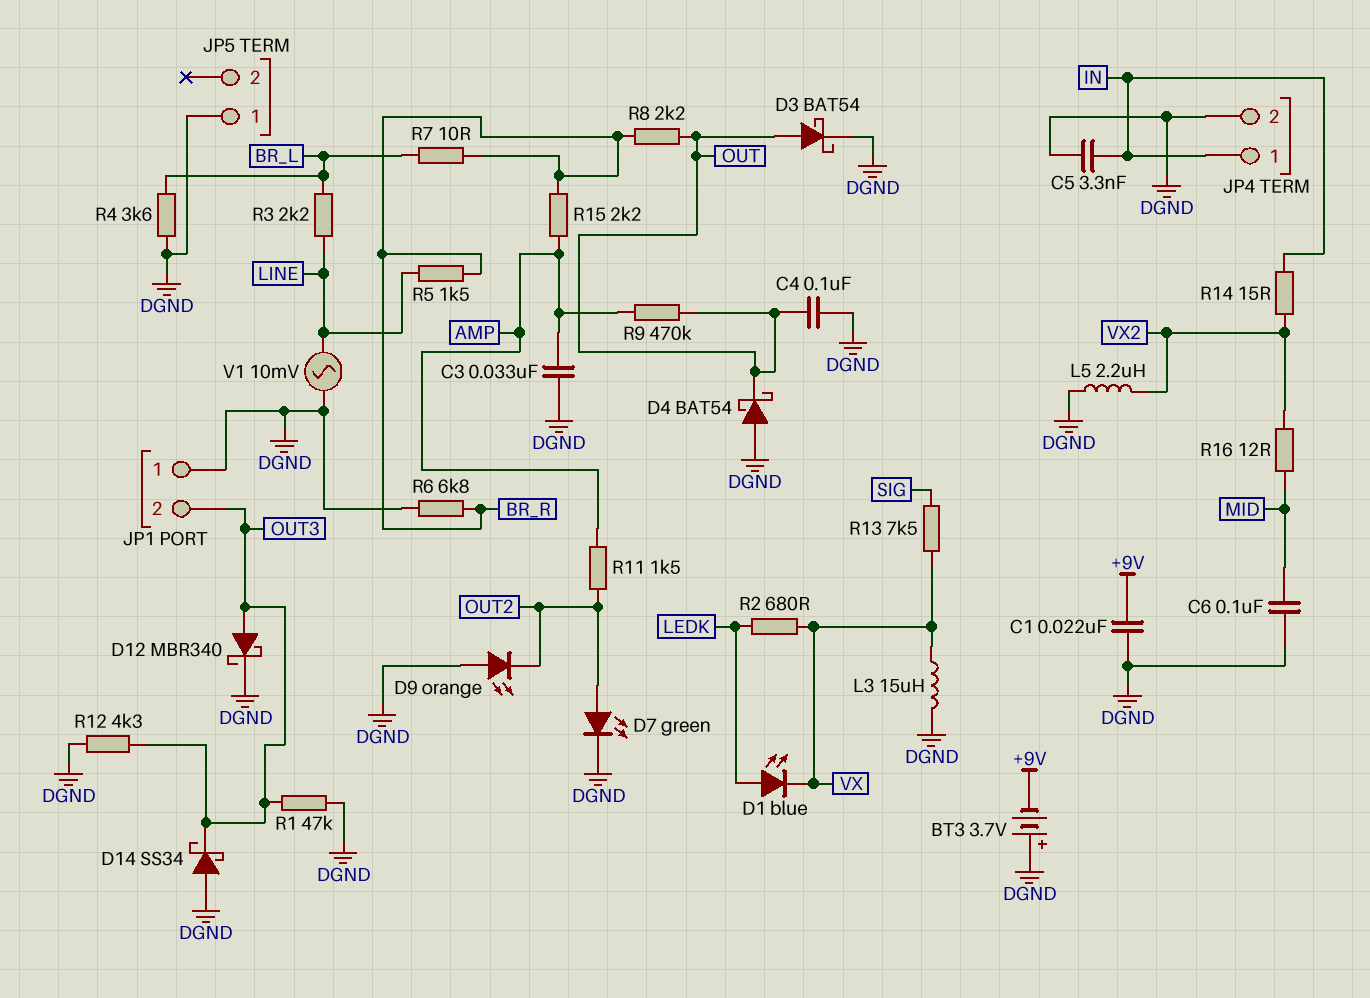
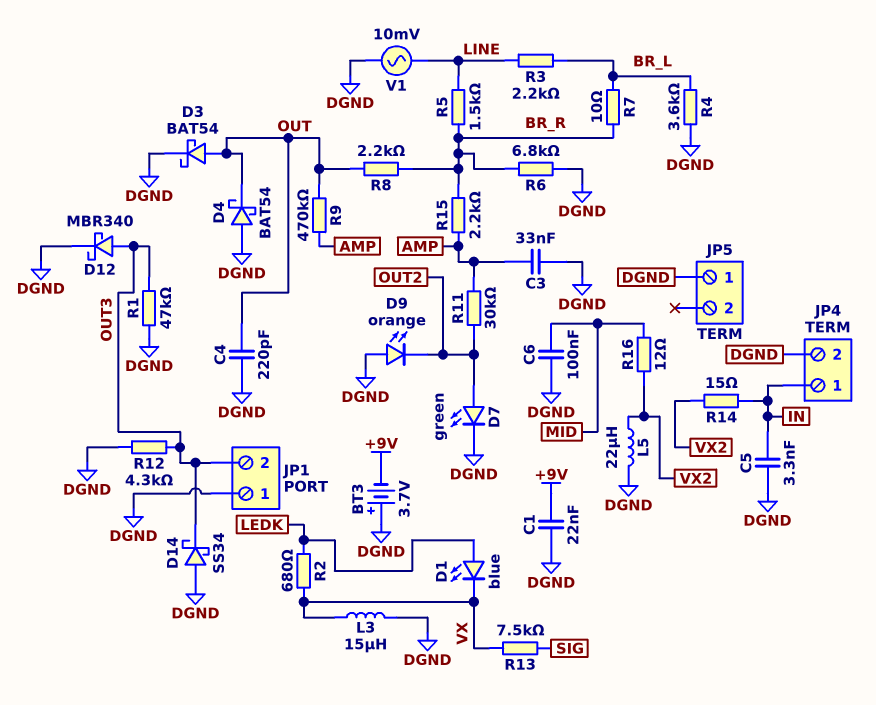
C4: 100nF (DGND, OUT) -> 220pF (DGND, OUT)
L5: 2.2uH (DGND, VX2) -> 22uH (DGND, VX2)
R11: 1.5k (AMP, OUT2) -> 30k (AMP, OUT2)

